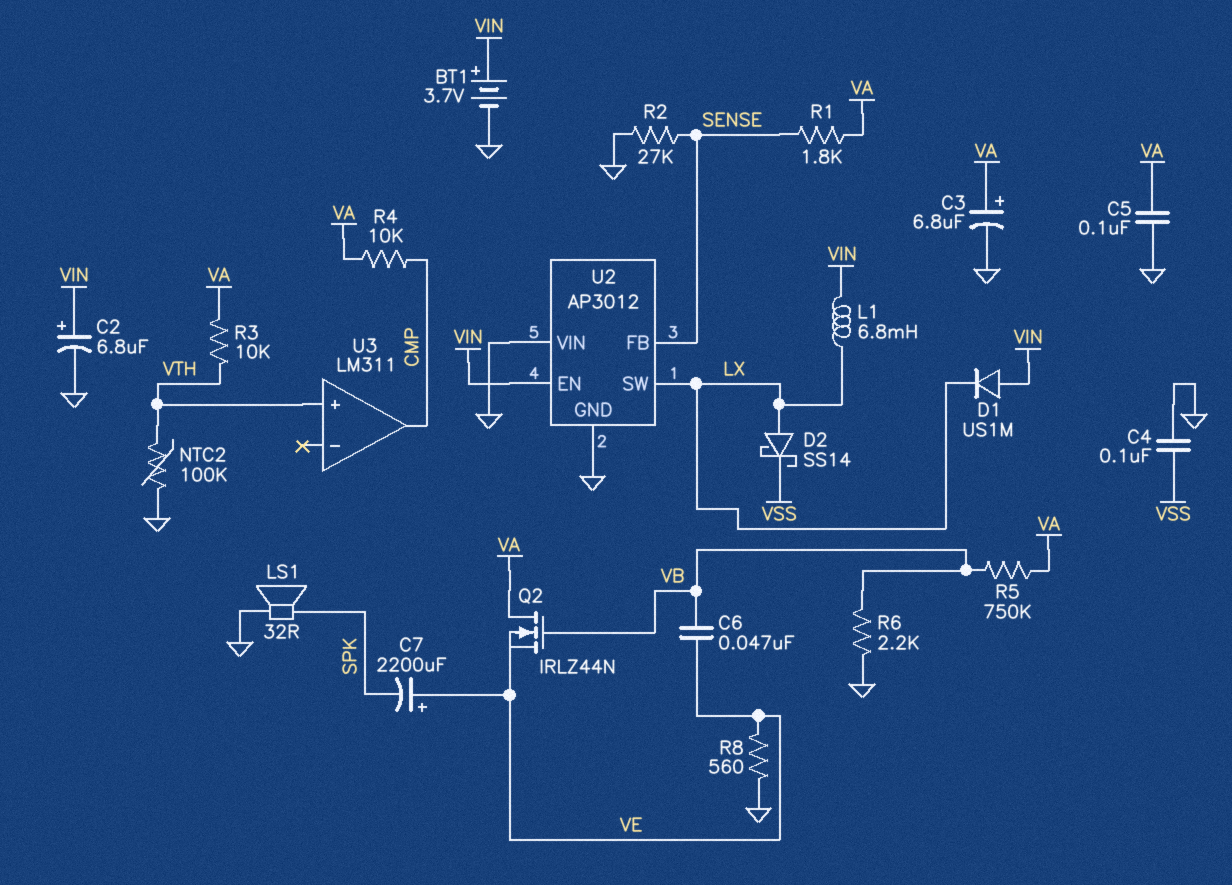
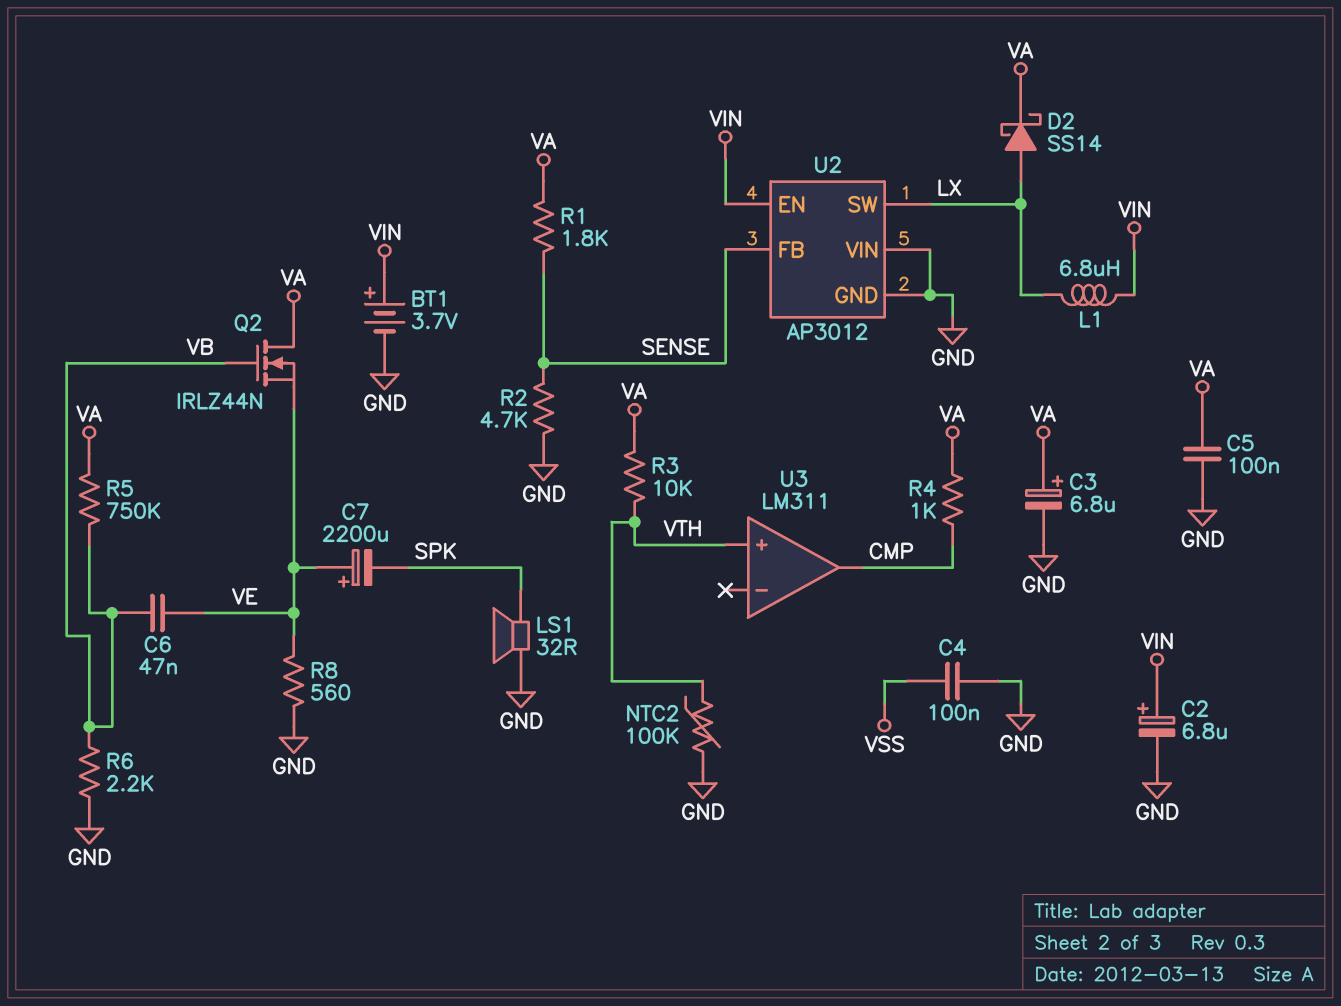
D1: diode US1M (A VIN, K LX) -> none
D2: schottky SS14 (A LX, K VSS) -> schottky SS14 (A LX, K VA)
L1: 6.8mH (LX, VIN) -> 6.8uH (LX, VIN)
R2: 27k (GND, SENSE) -> 4.7k (GND, SENSE)
R4: 10k (CMP, VA) -> 1k (CMP, VA)

